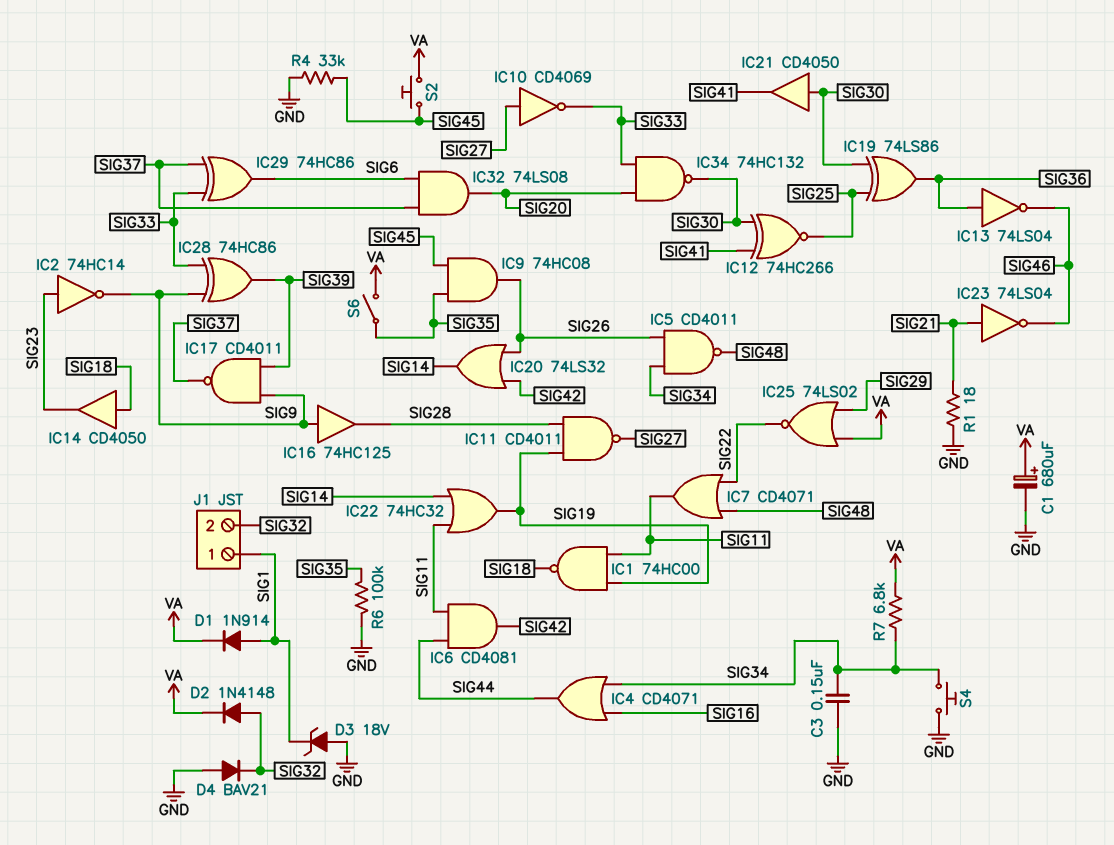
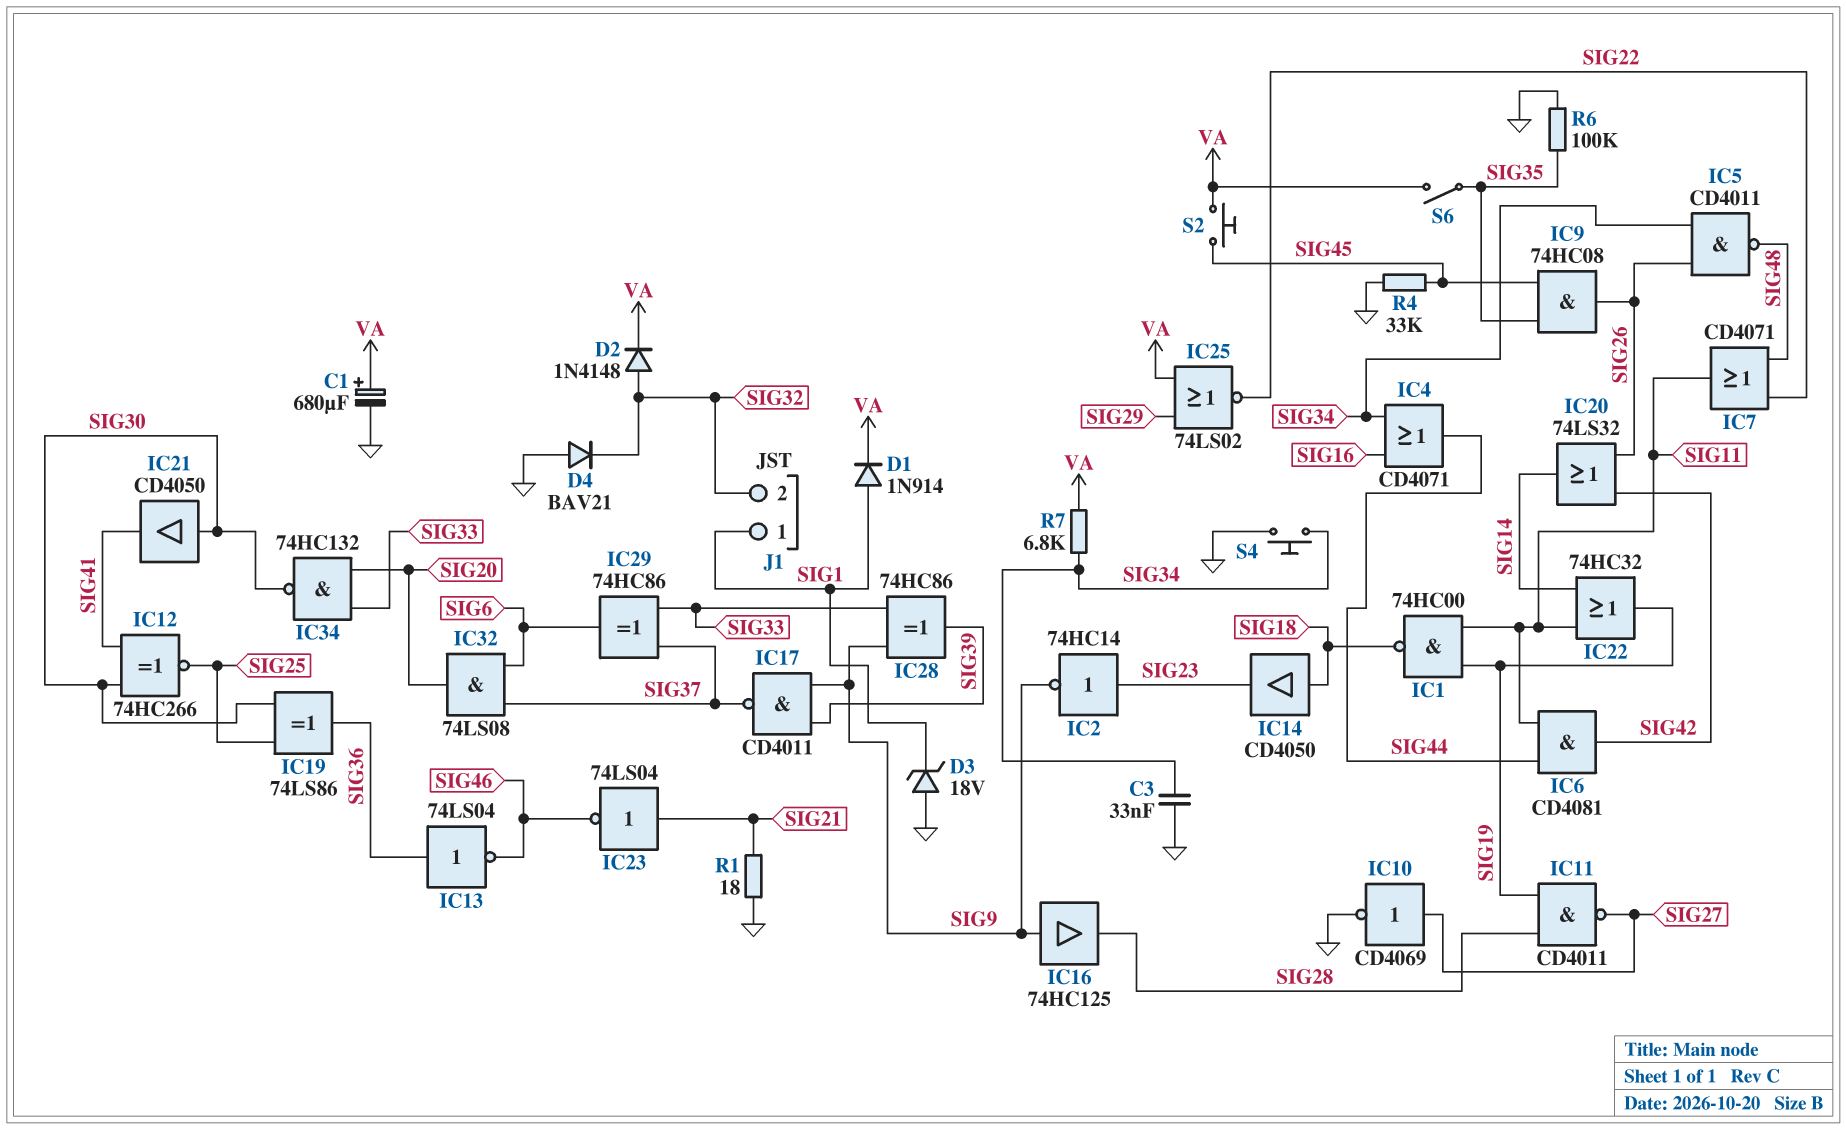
C3: 150nF (GND, SIG34) -> 33nF (GND, SIG34)
IC10: NOT CD4069 (in SIG27, out SIG33) -> NOT CD4069 (in SIG27, out GND)

